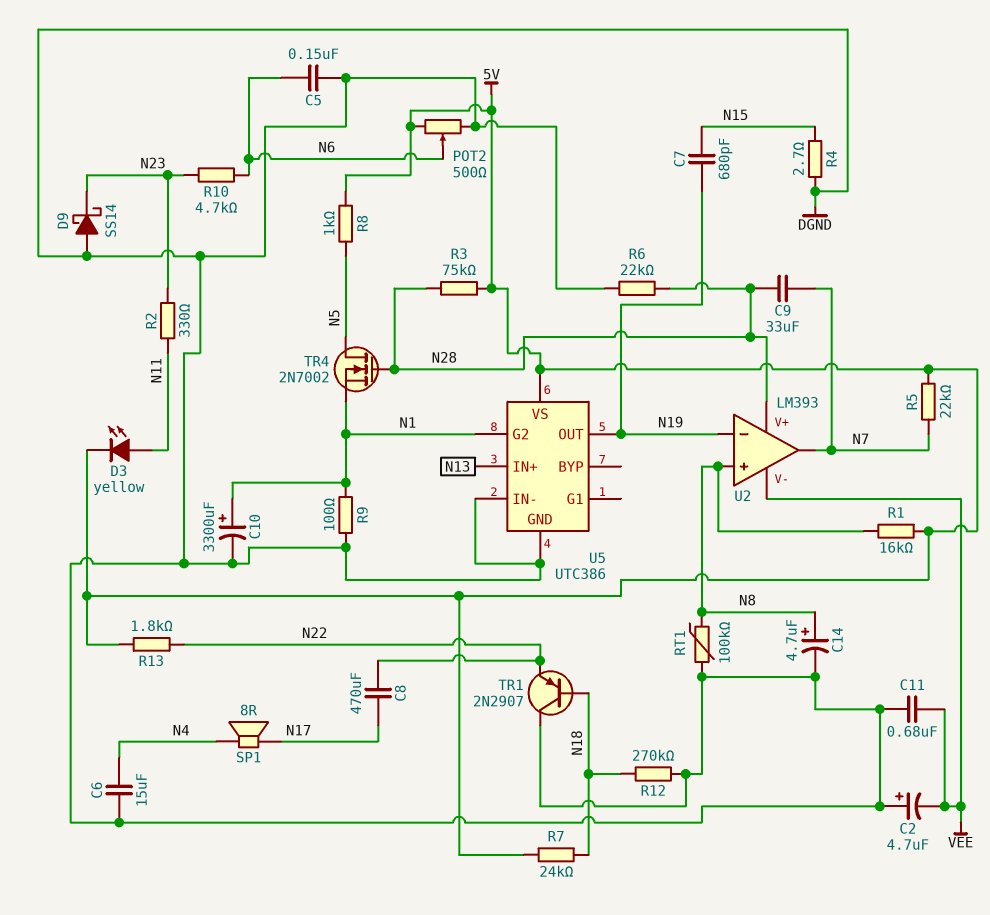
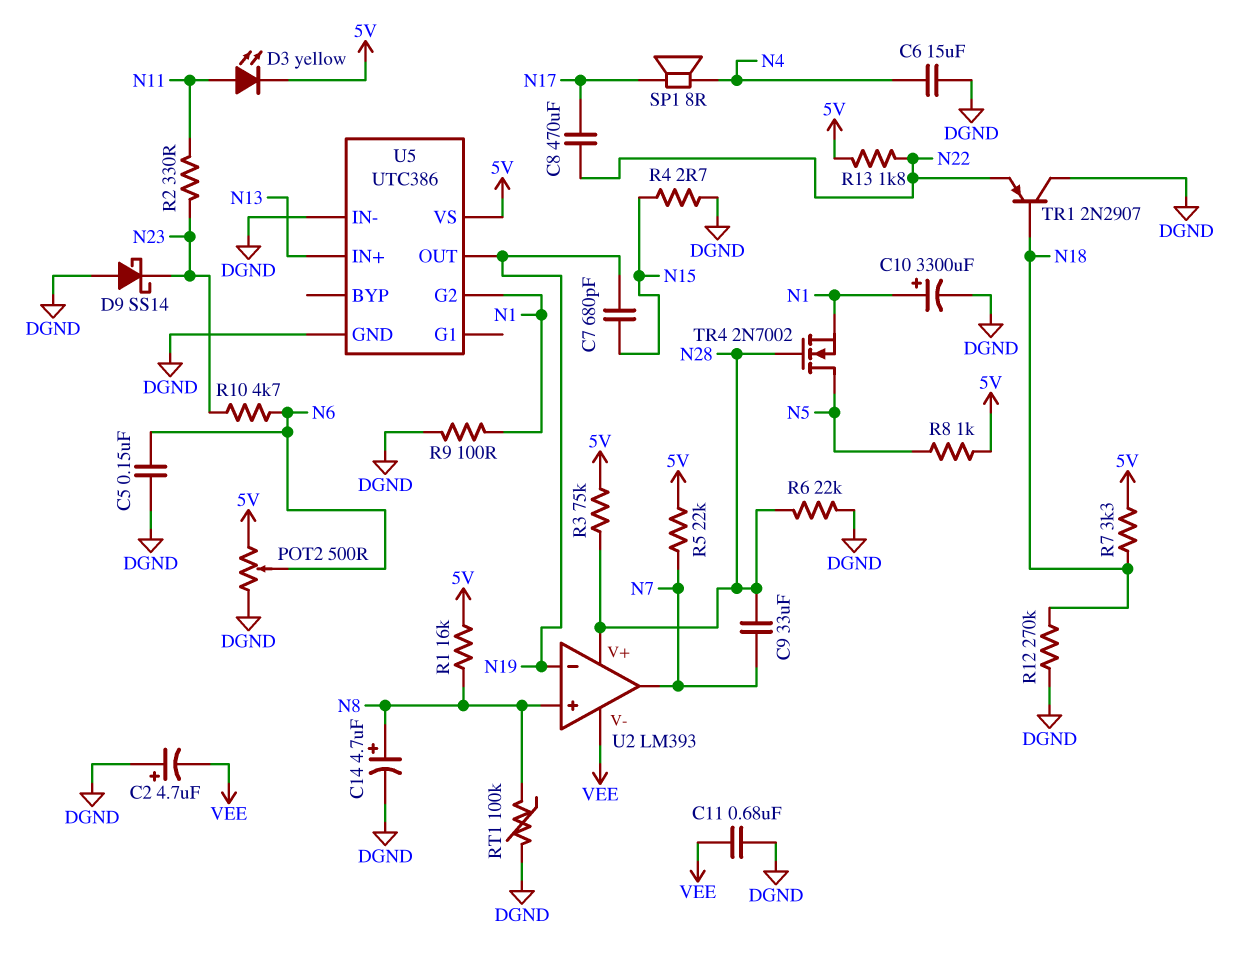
R7: 24k (5V, N18) -> 3.3k (5V, N18)

